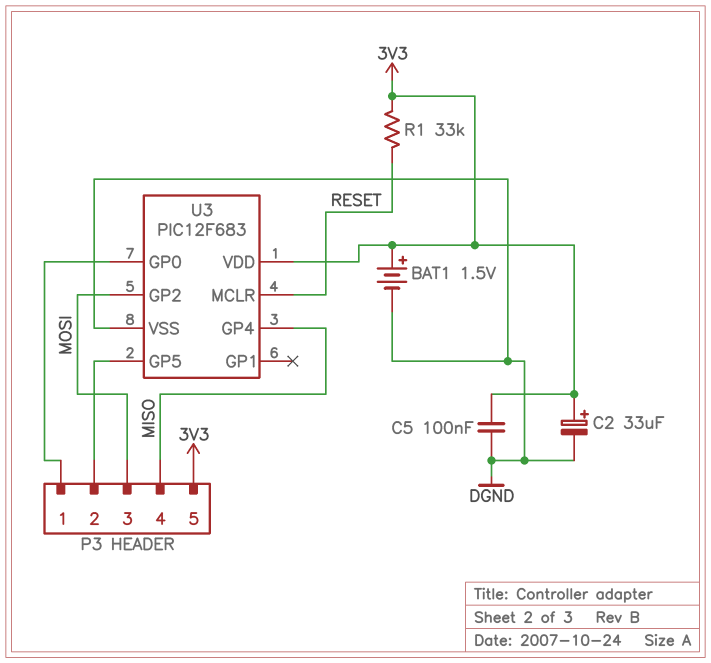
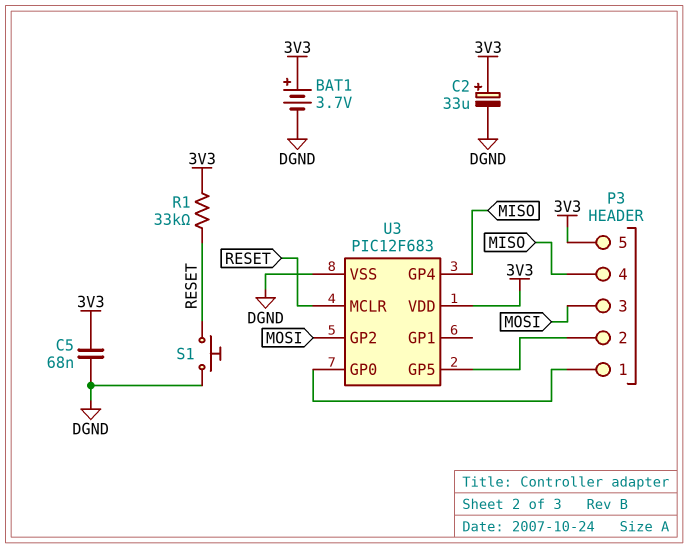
BAT1: 1.5V (plus 3V3, minus DGND) -> 3.7V (plus 3V3, minus DGND)
C5: 100nF (3V3, DGND) -> 68nF (3V3, DGND)
S1: none -> button (DGND, RESET)

